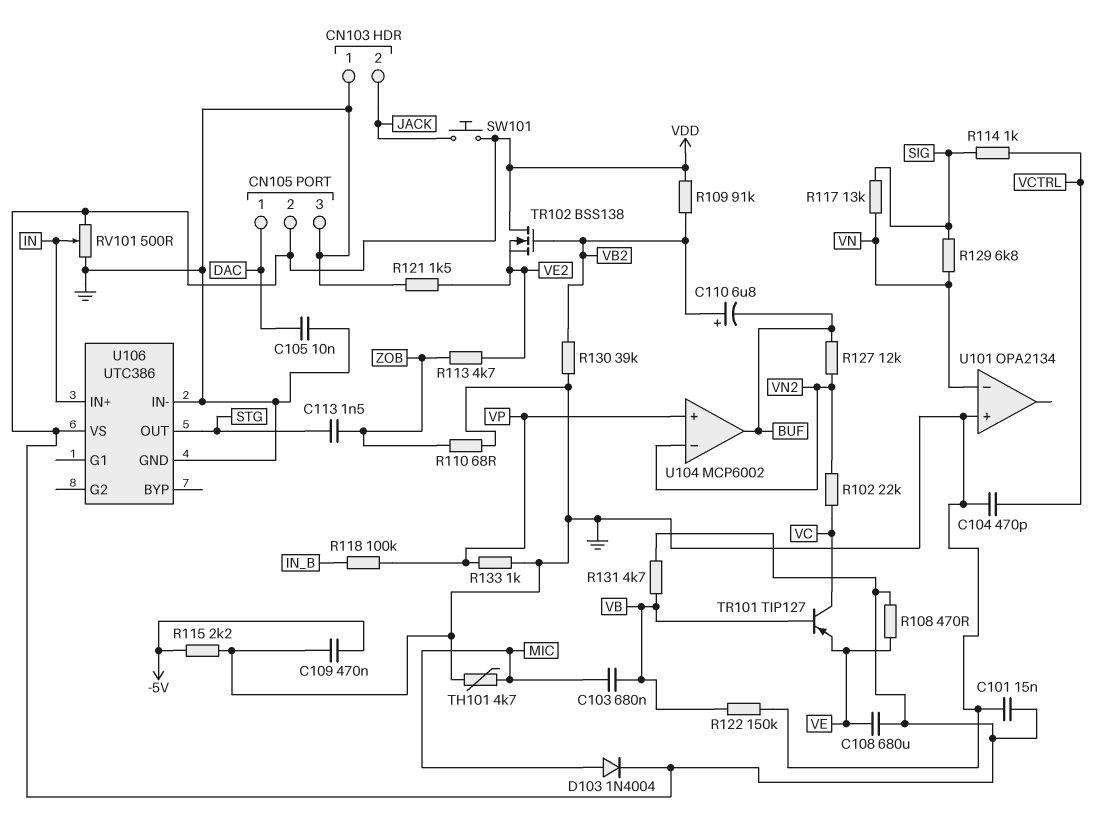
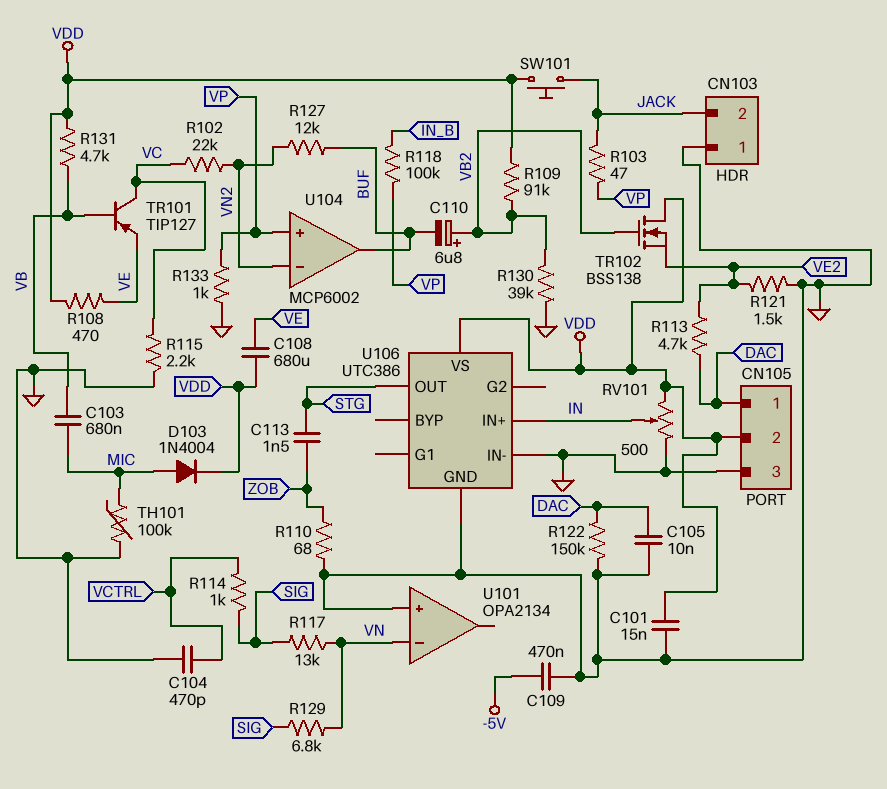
R103: none -> 47 (JACK, VP)
R113: 4.7k (VE2, ZOB) -> 4.7k (DAC, VE2)
R115: 2.2k (-5V, GND) -> 2.2k (GND, VC)
R122: 150k (GND, VB) -> 150k (DAC, GND)
TH101: 4.7k (GND, MIC) -> 100k (GND, MIC)

